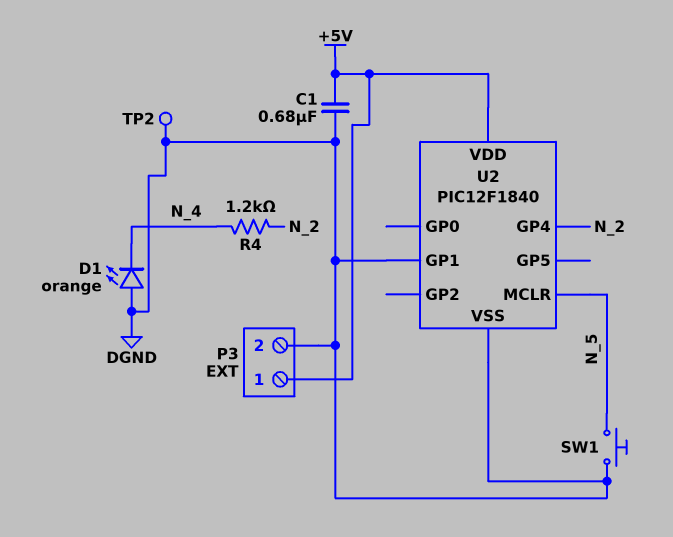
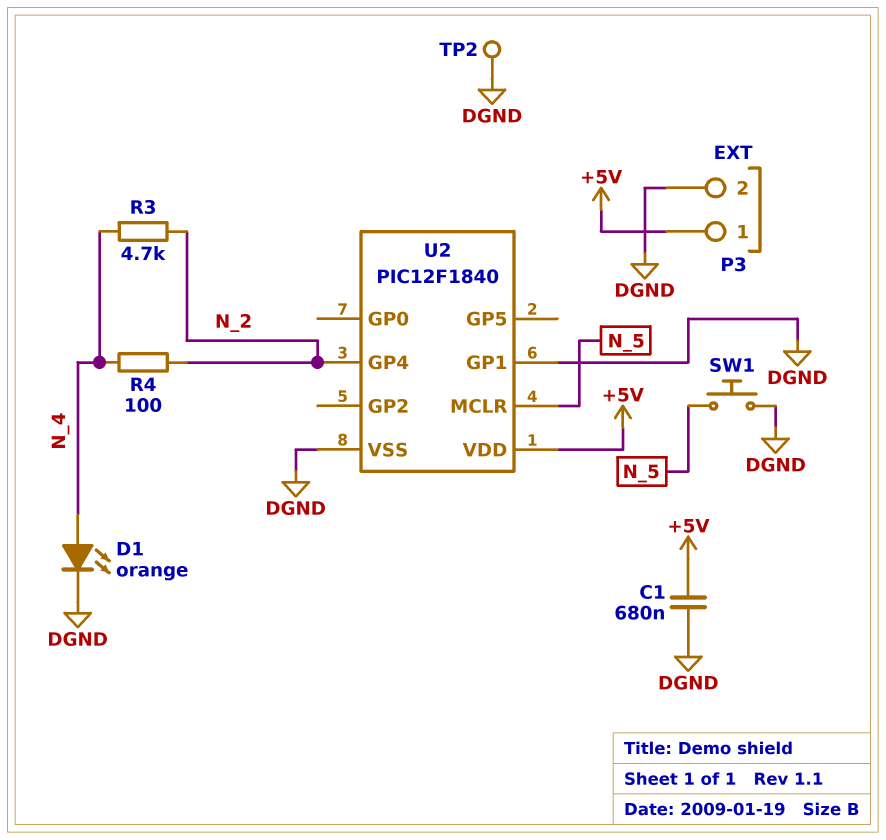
D1: LED orange (A DGND, K N_4) -> LED orange (A N_4, K DGND)
R3: none -> 4.7k (N_2, N_4)
R4: 1.2k (N_2, N_4) -> 100 (N_2, N_4)

